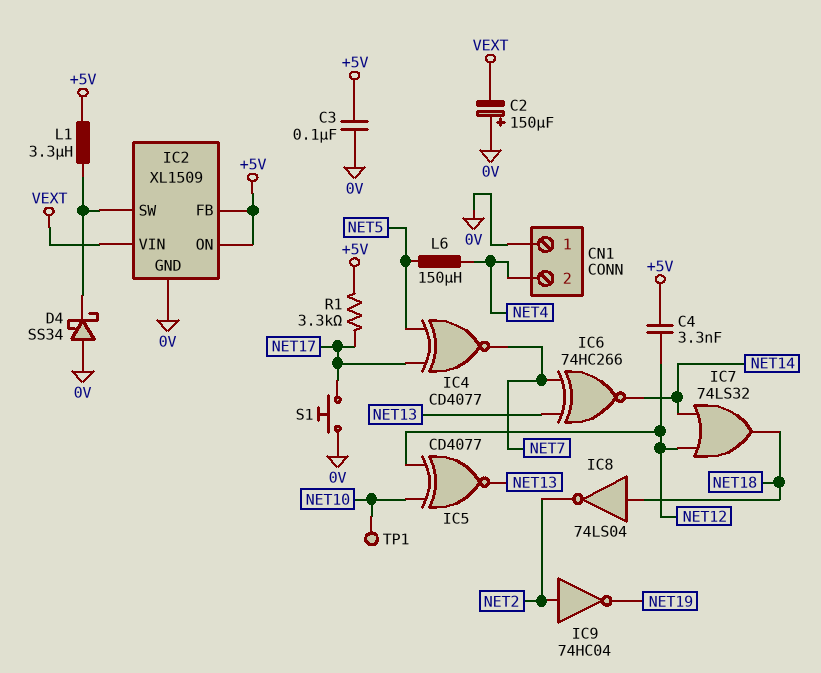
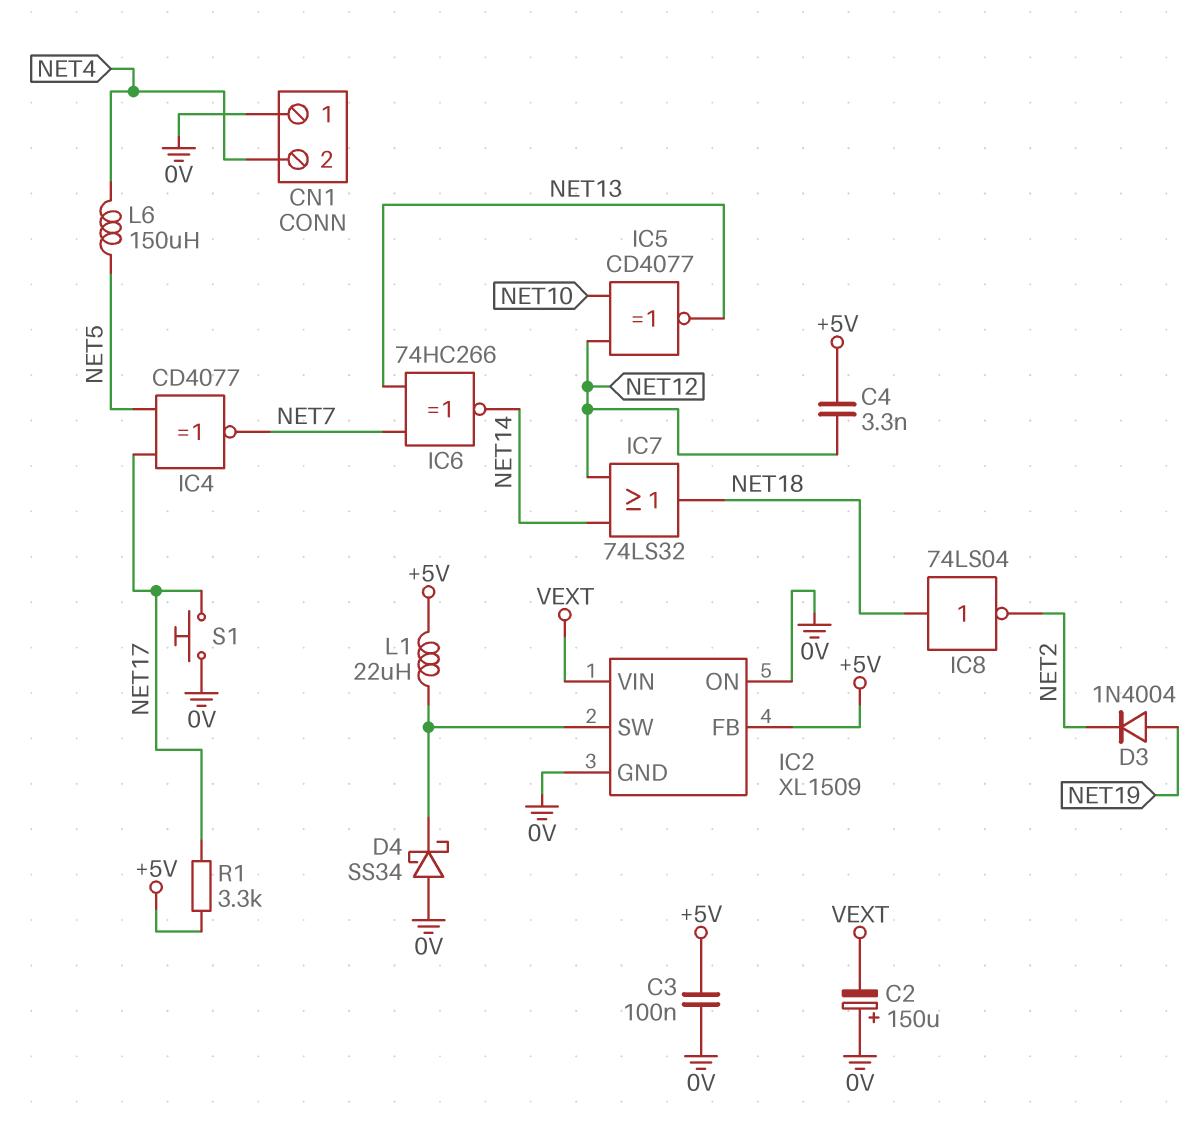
D3: none -> diode 1N4004 (A NET19, K NET2)
IC2 pin ON: +5V -> 0V
IC9: NOT 74HC04 (in NET2, out NET19) -> none
L1: 3.3uH (+5V, IC2/SW) -> 22uH (+5V, IC2/SW)
TP1: test point (NET10) -> none

